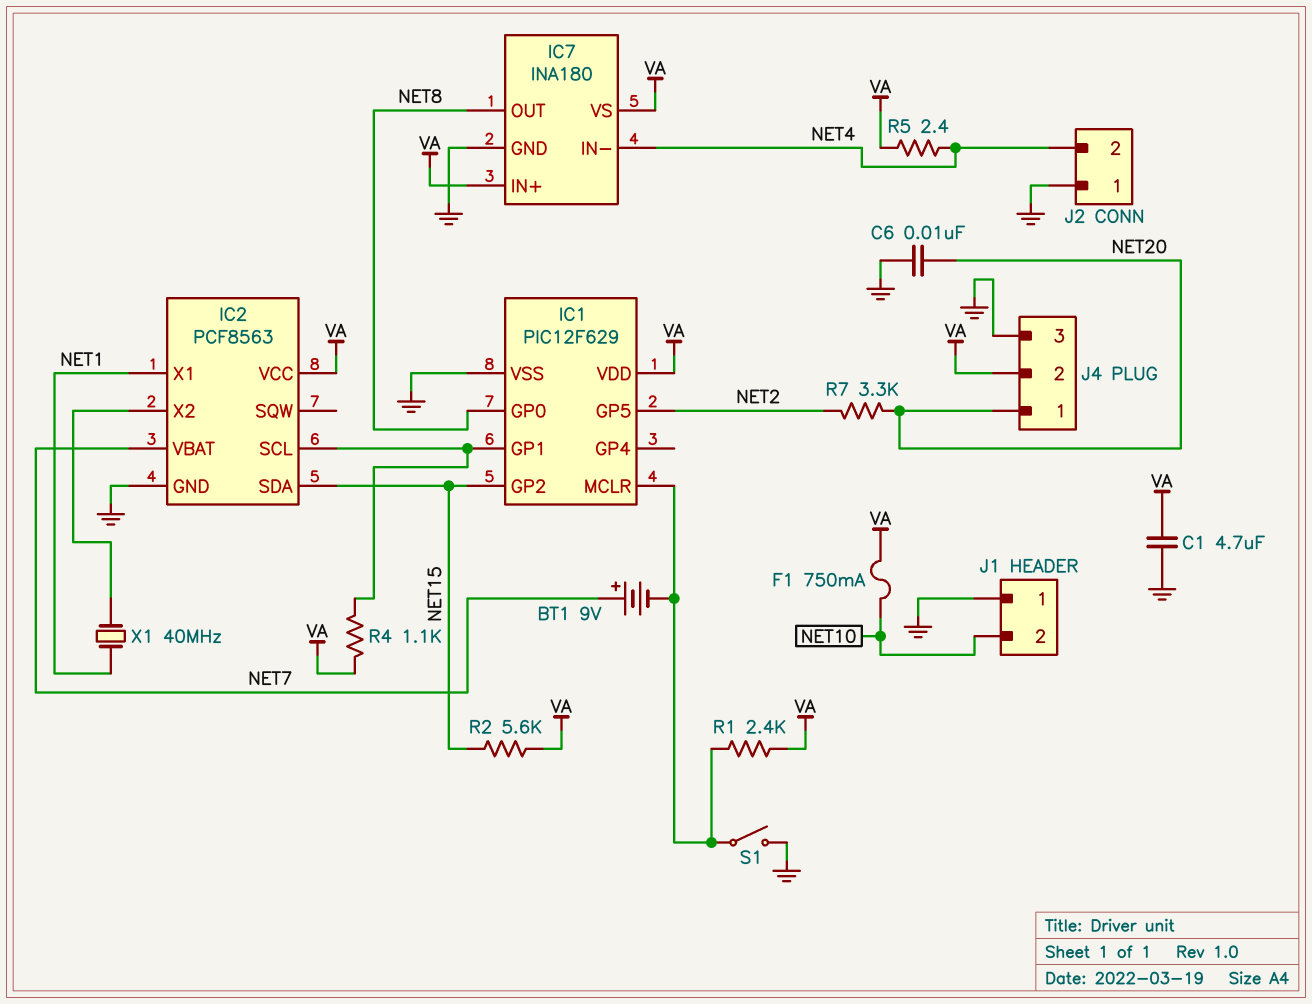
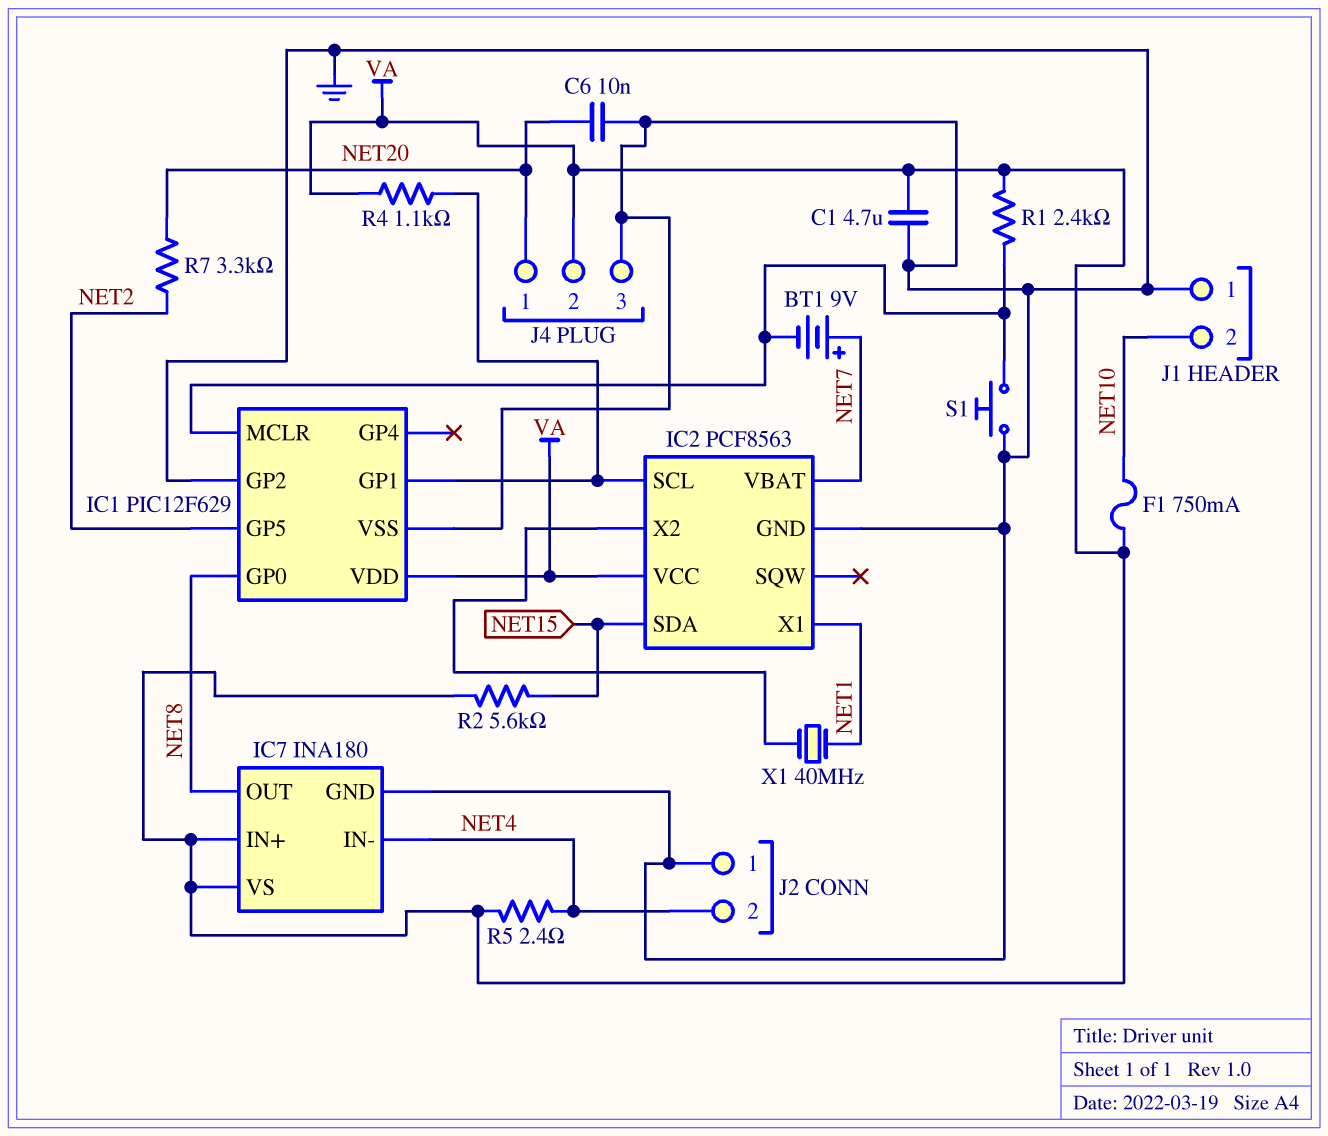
IC1 pin GP2: NET15 -> GND
S1: switch (GND, IC1/MCLR) -> button (GND, IC1/MCLR)

